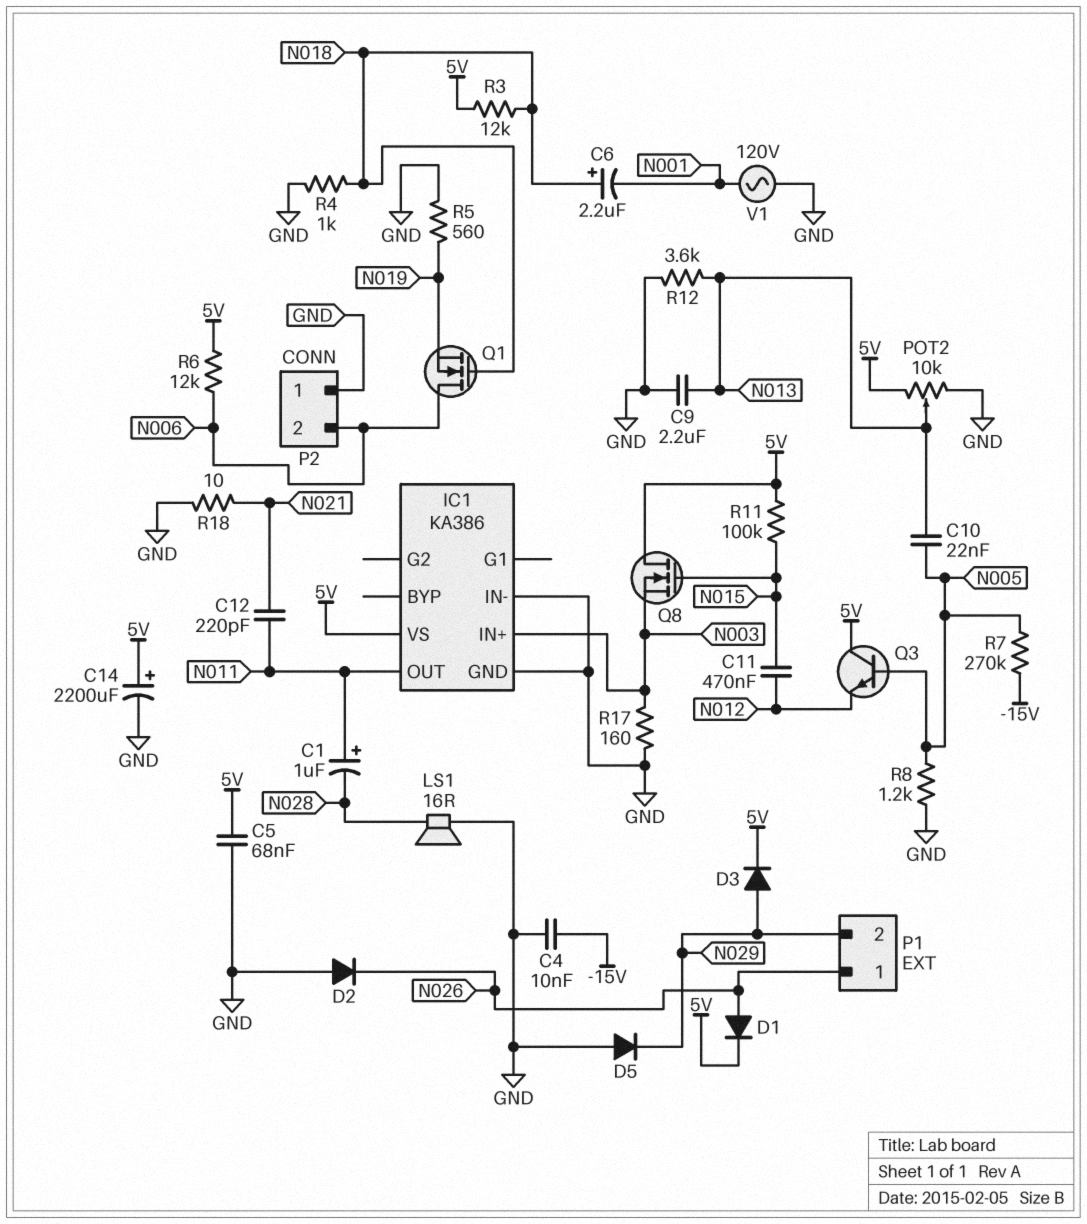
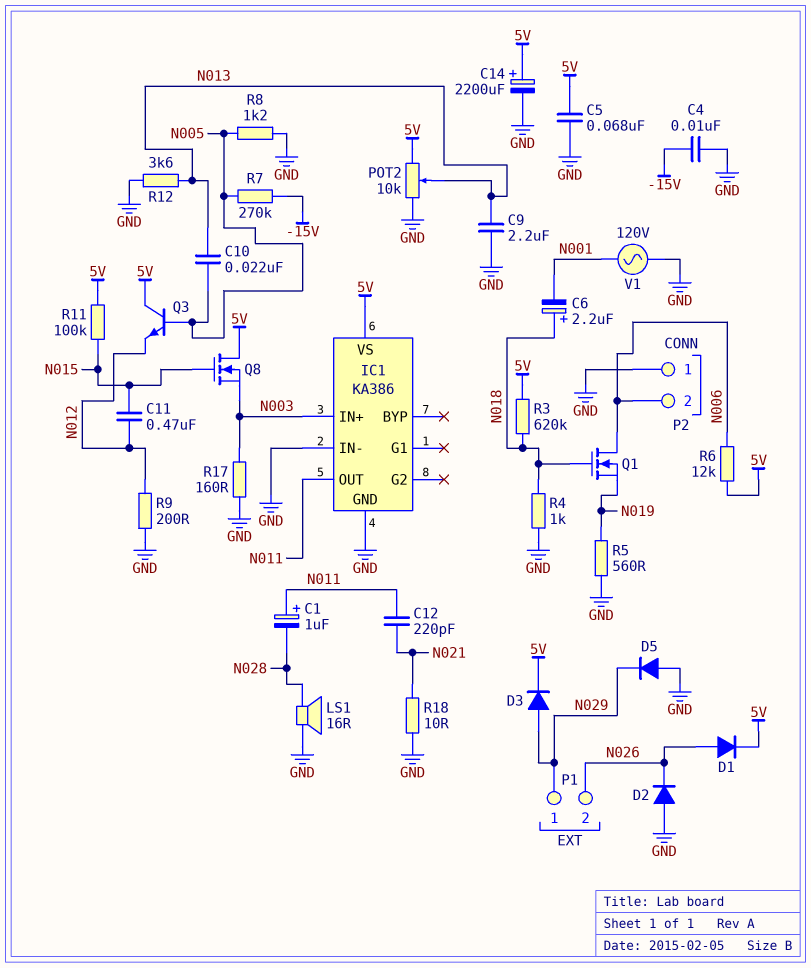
P1 pin 1: N026 -> N029
P1 pin 2: N029 -> N026
R3: 12k (5V, N018) -> 620k (5V, N018)
R9: none -> 200 (GND, N012)

